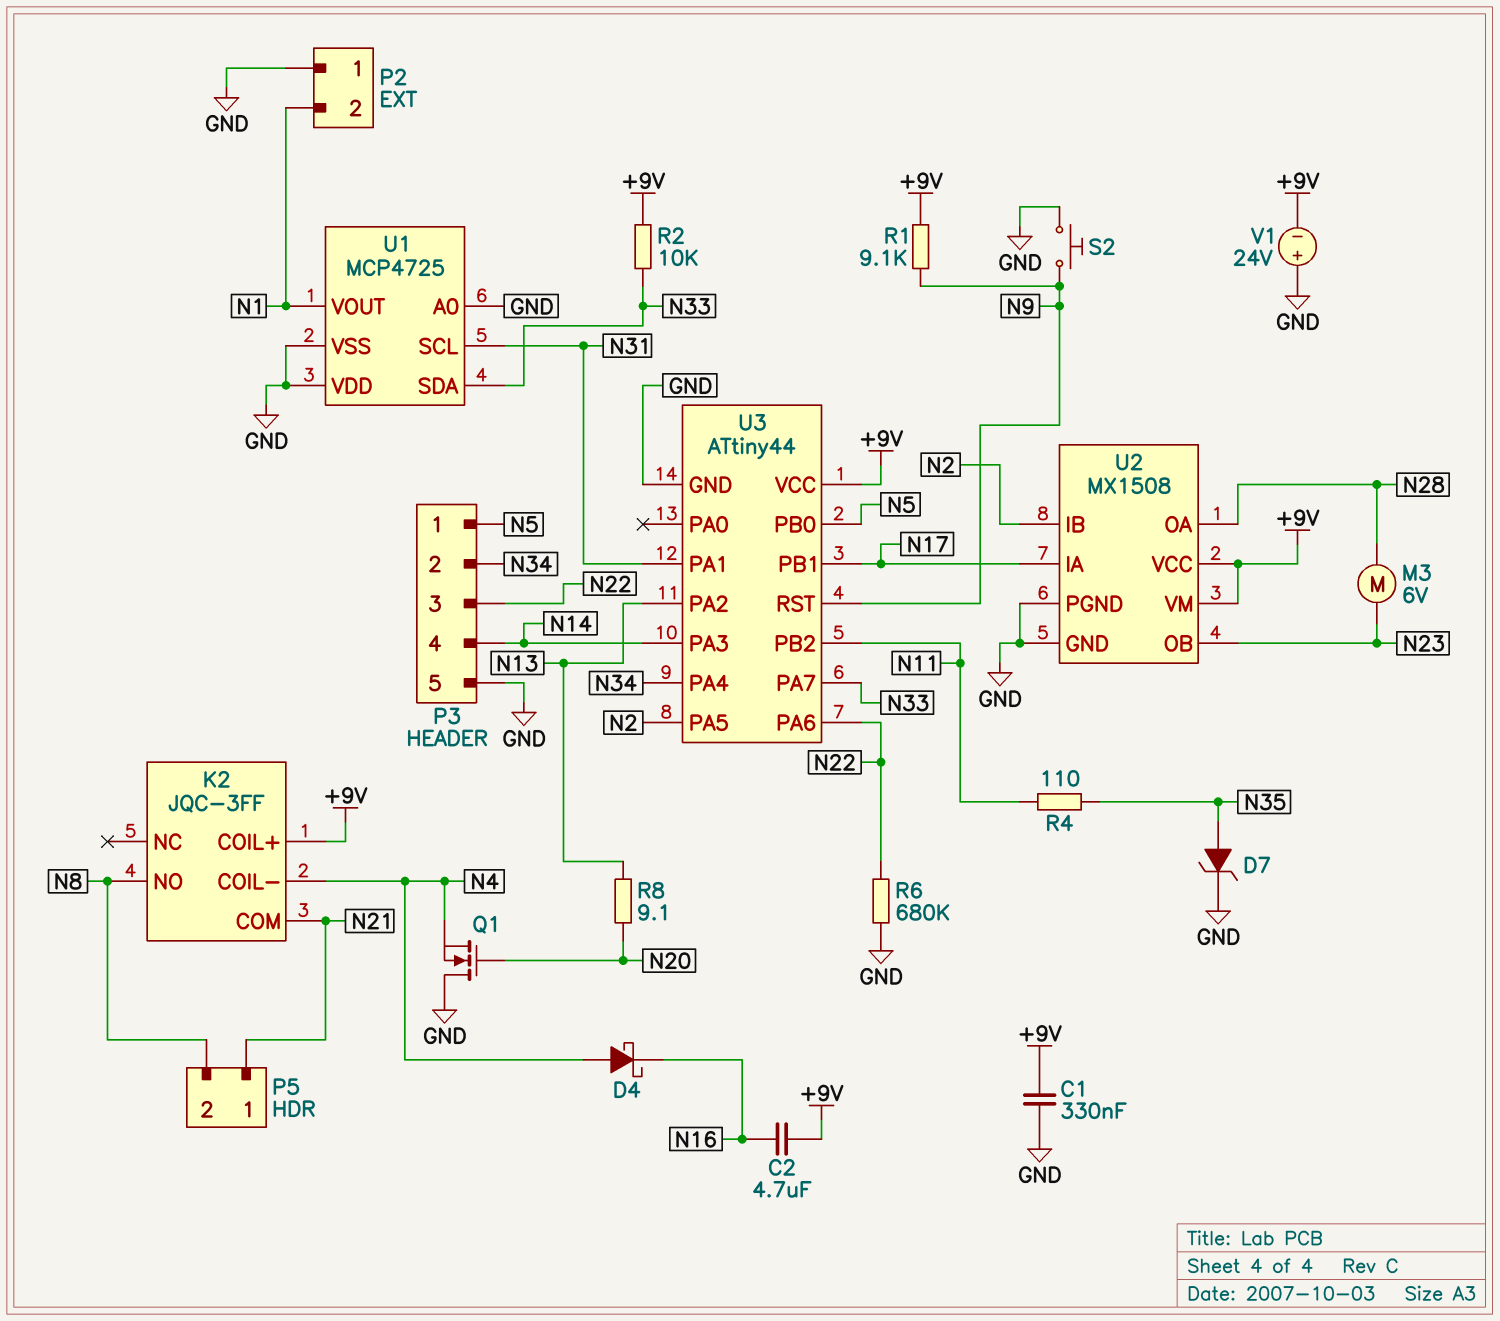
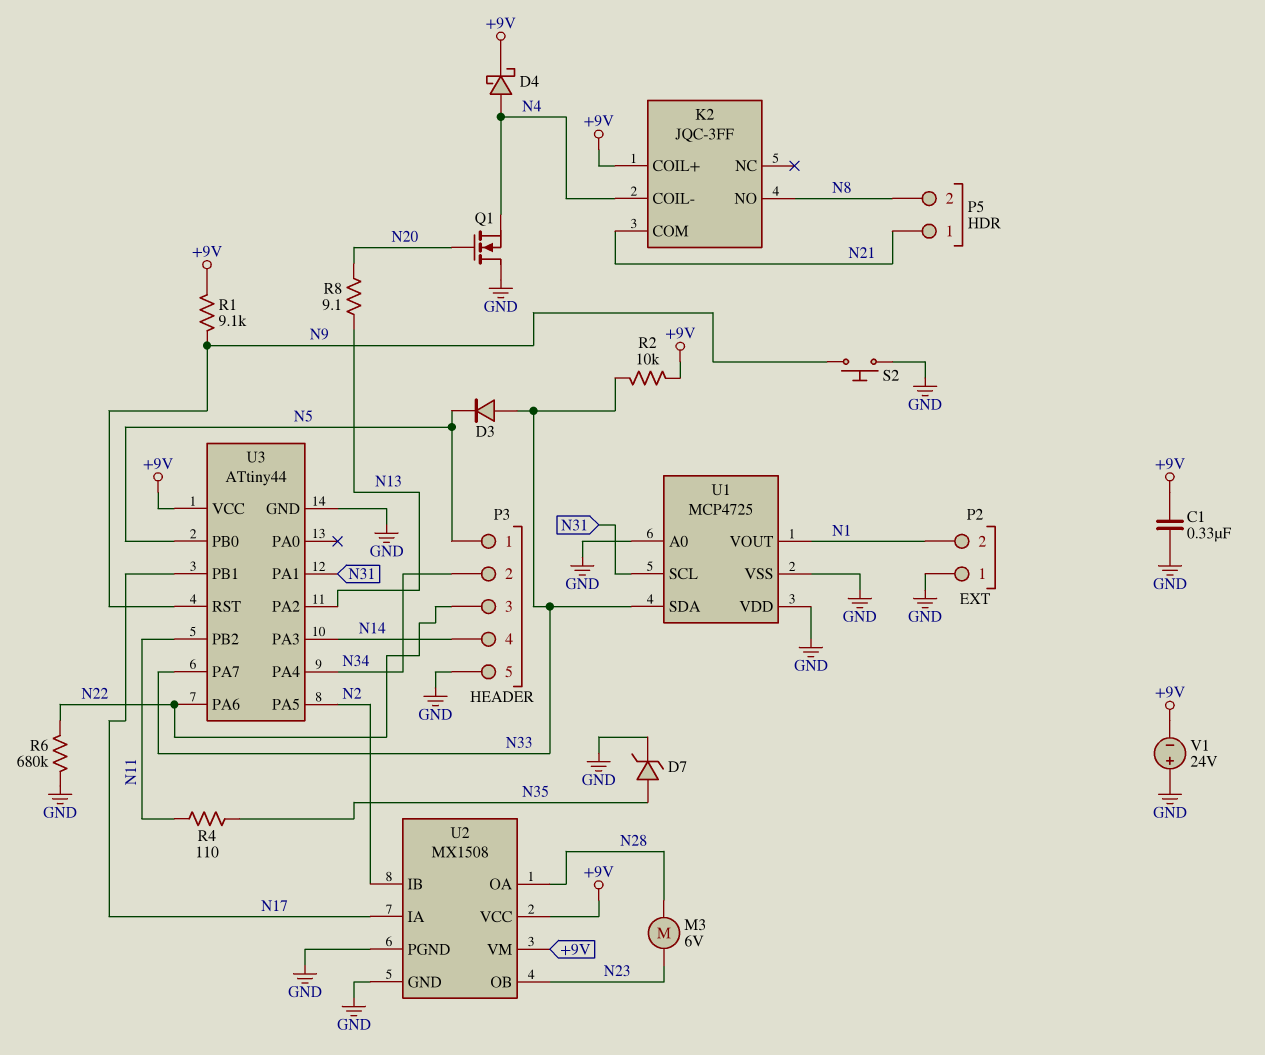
C2: 4.7uF (+9V, N16) -> none
D3: none -> diode (A N33, K N5)
D4: schottky (A N4, K N16) -> schottky (A N4, K +9V)

